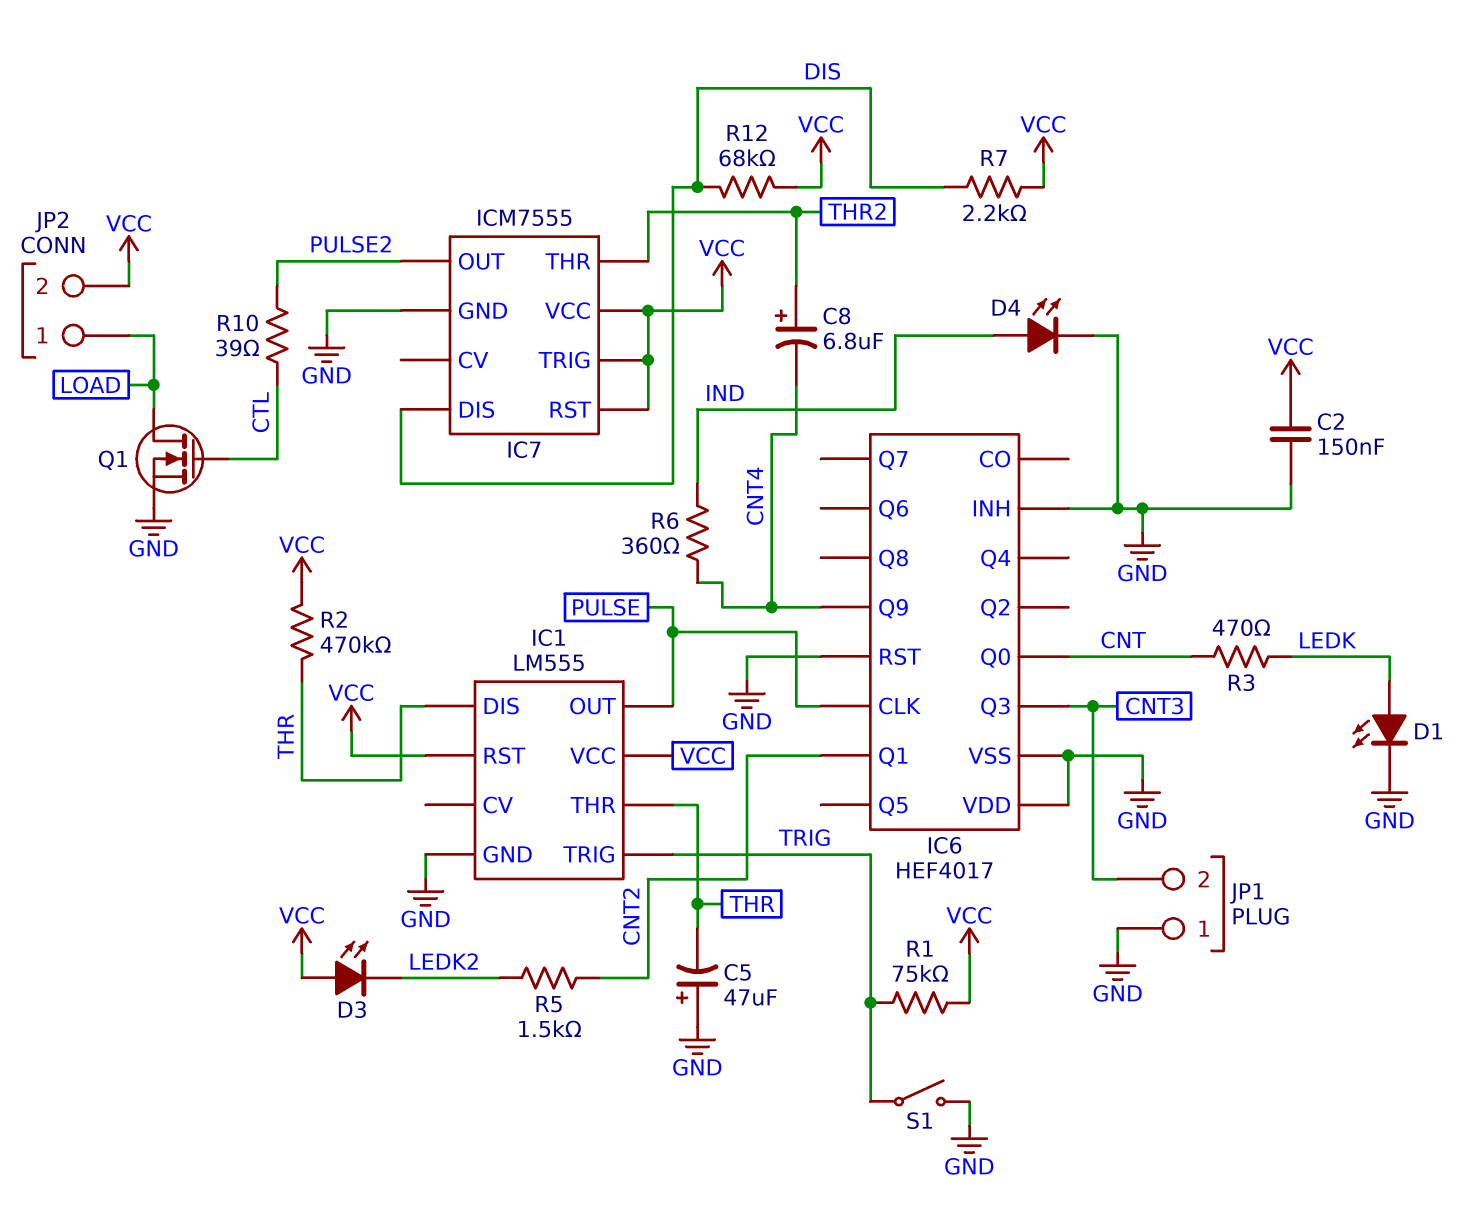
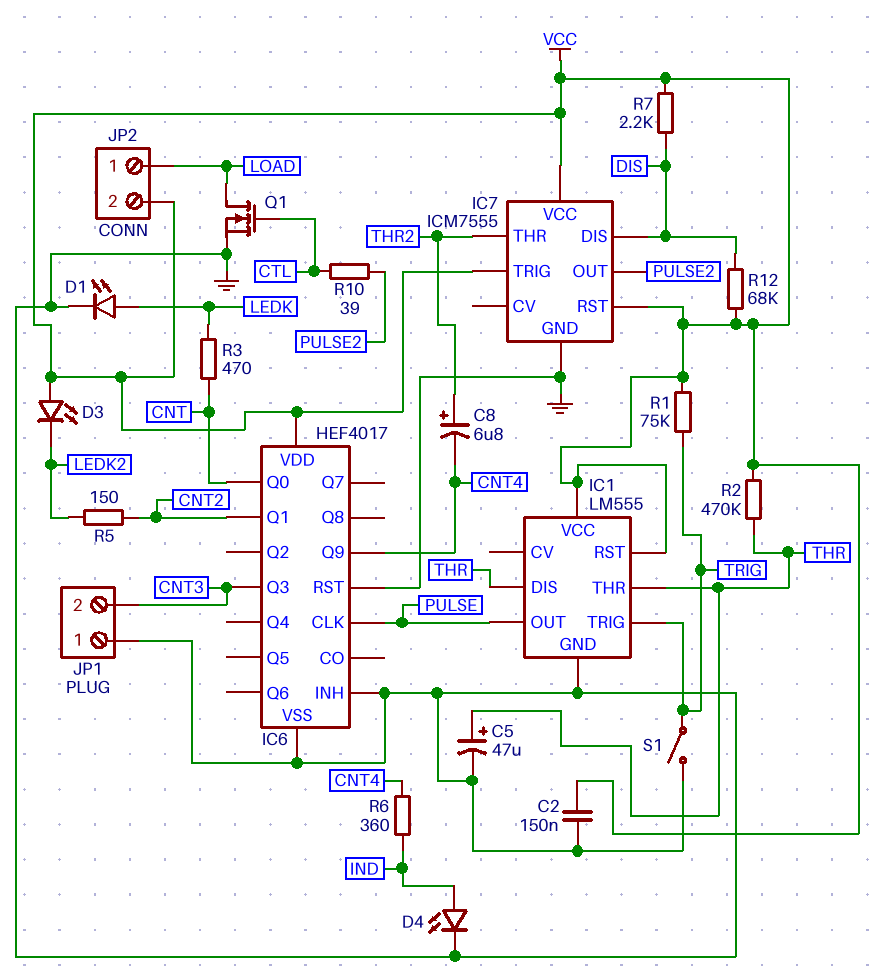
C5: 47uF (plus GND, minus THR) -> 47uF (plus THR, minus GND)
IC6 pin VDD: GND -> VCC
R5: 1.5k (CNT2, LEDK2) -> 150 (CNT2, LEDK2)

